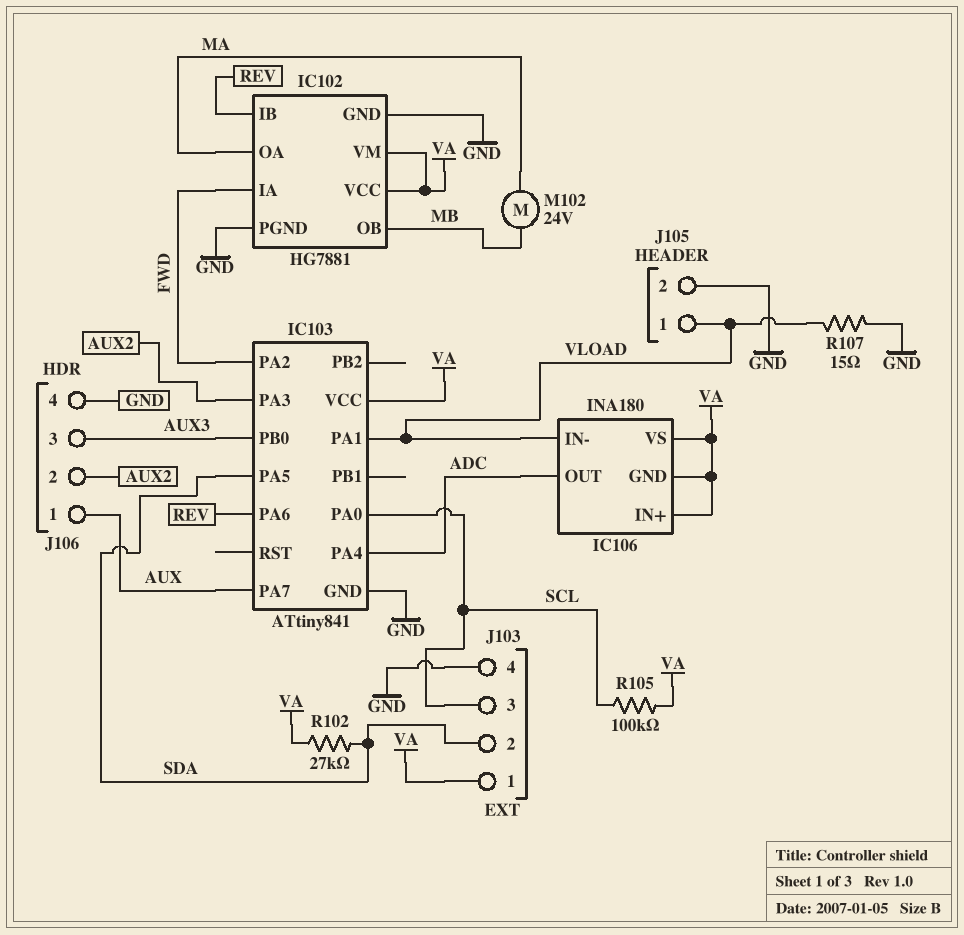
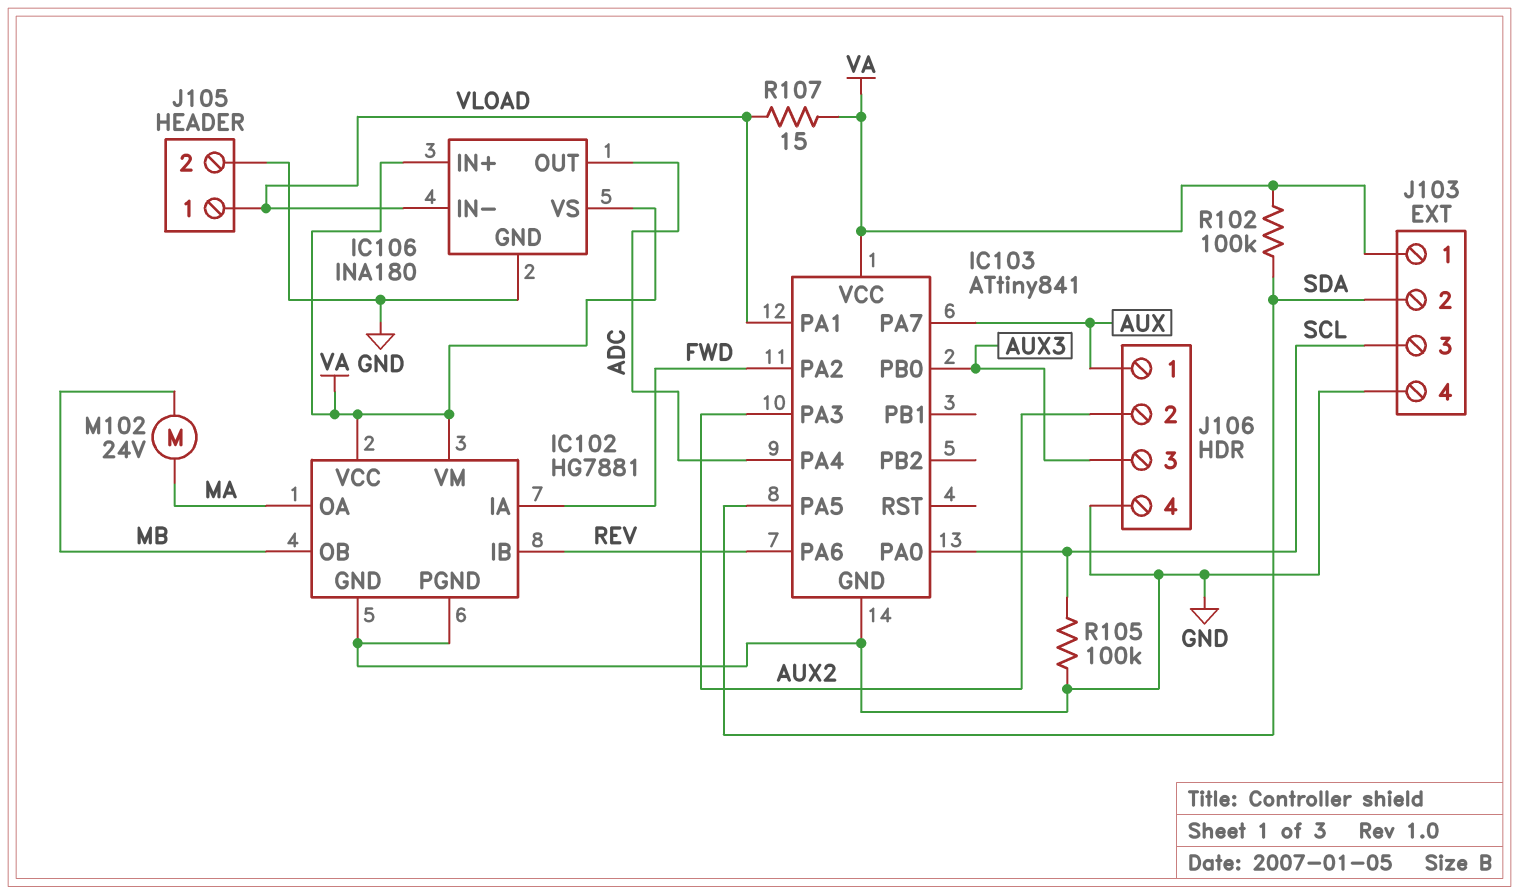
IC106 pin GND: VA -> GND
R102: 27k (SDA, VA) -> 100k (SDA, VA)
R105: 100k (SCL, VA) -> 100k (GND, SCL)
R107: 15 (GND, VLOAD) -> 15 (VA, VLOAD)

